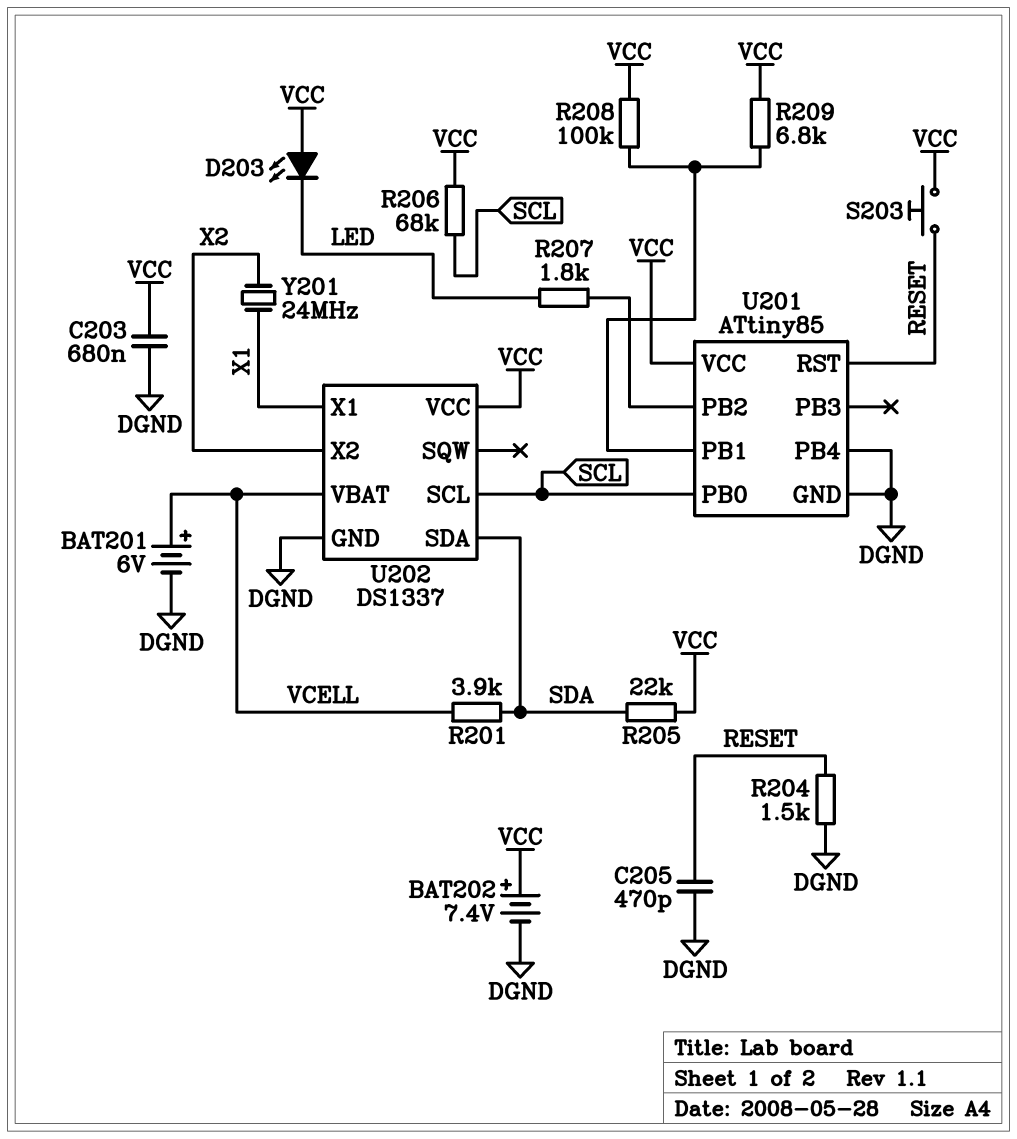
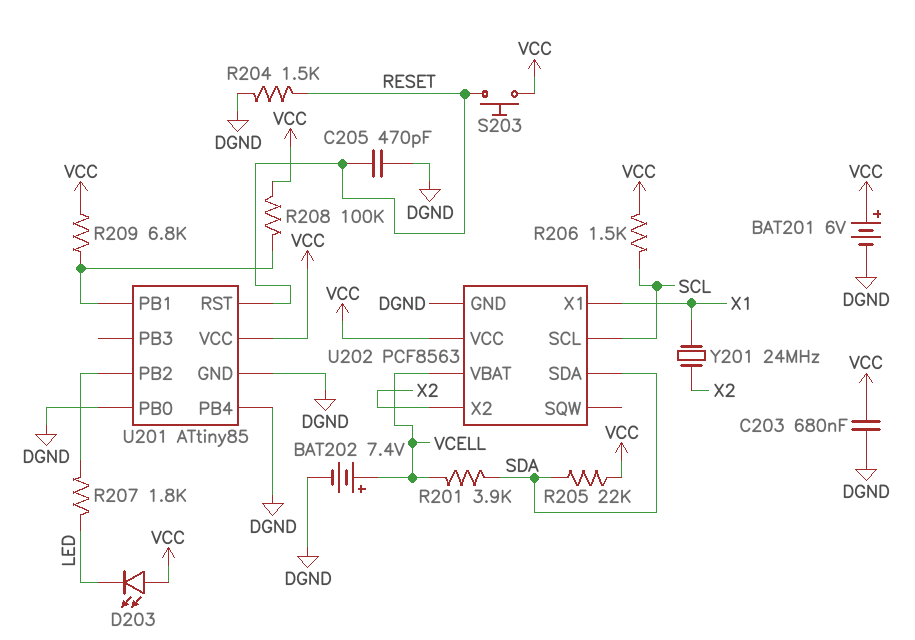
BAT201: 6V (plus VCELL, minus DGND) -> 6V (plus VCC, minus DGND)
BAT202: 7.4V (plus VCC, minus DGND) -> 7.4V (plus VCELL, minus DGND)
R206: 68k (SCL, VCC) -> 1.5k (SCL, VCC)
U201 pin PB0: SCL -> DGND
U202: DS1337 -> PCF8563

